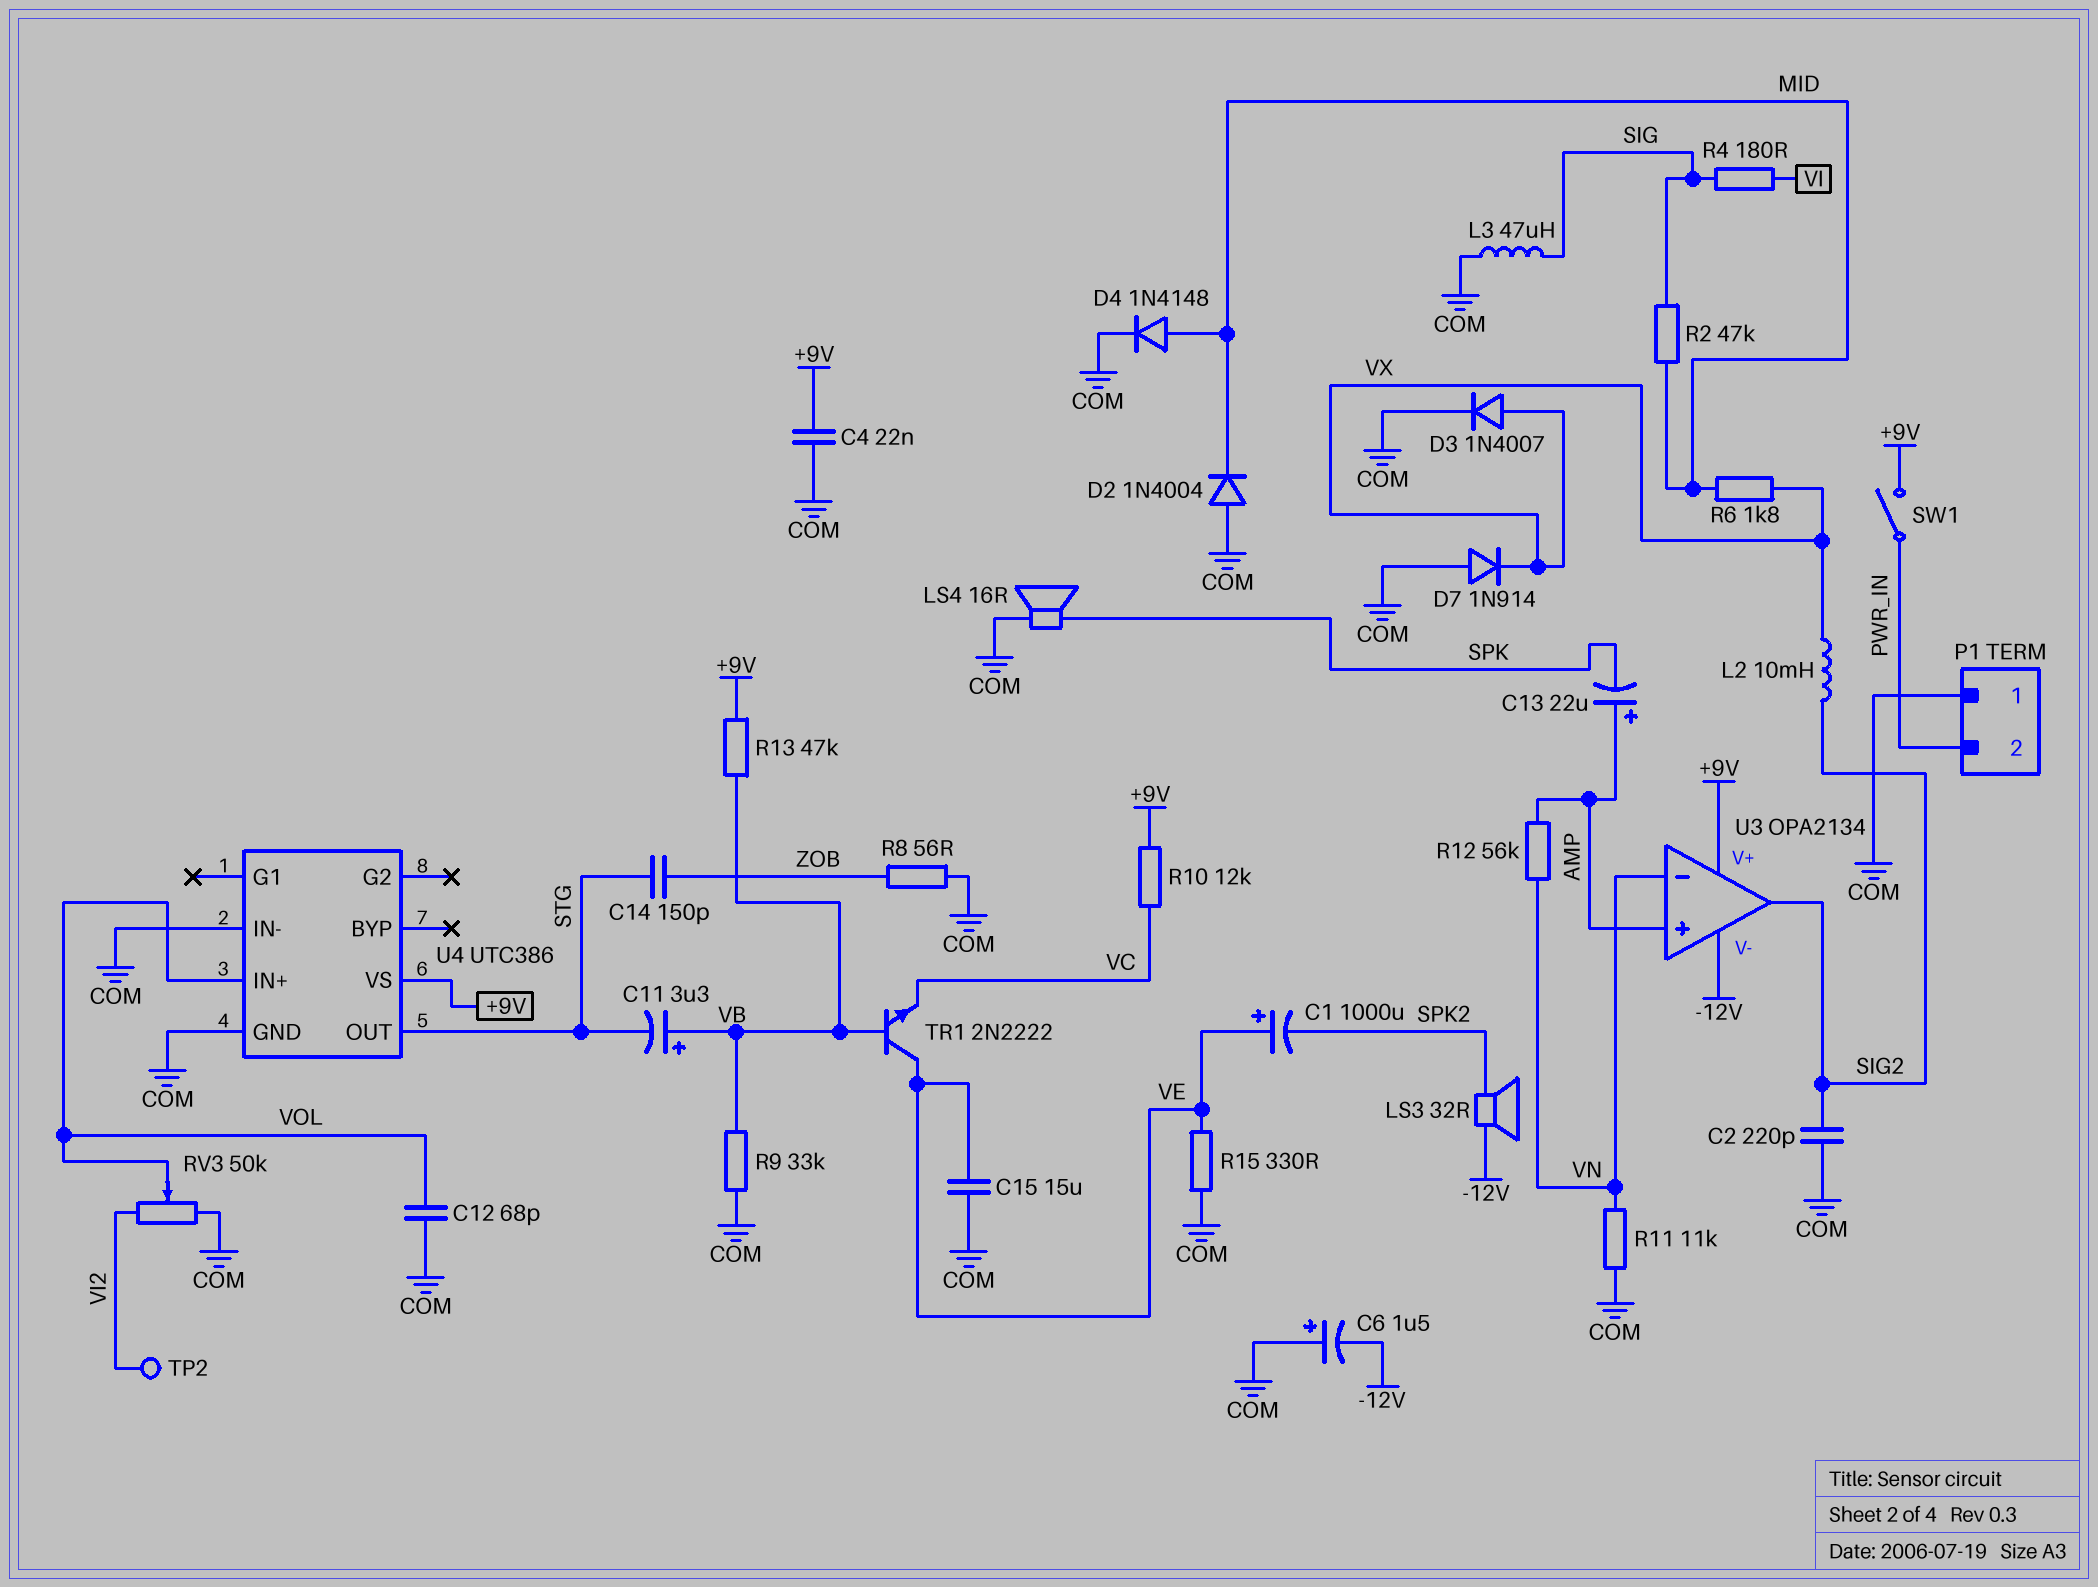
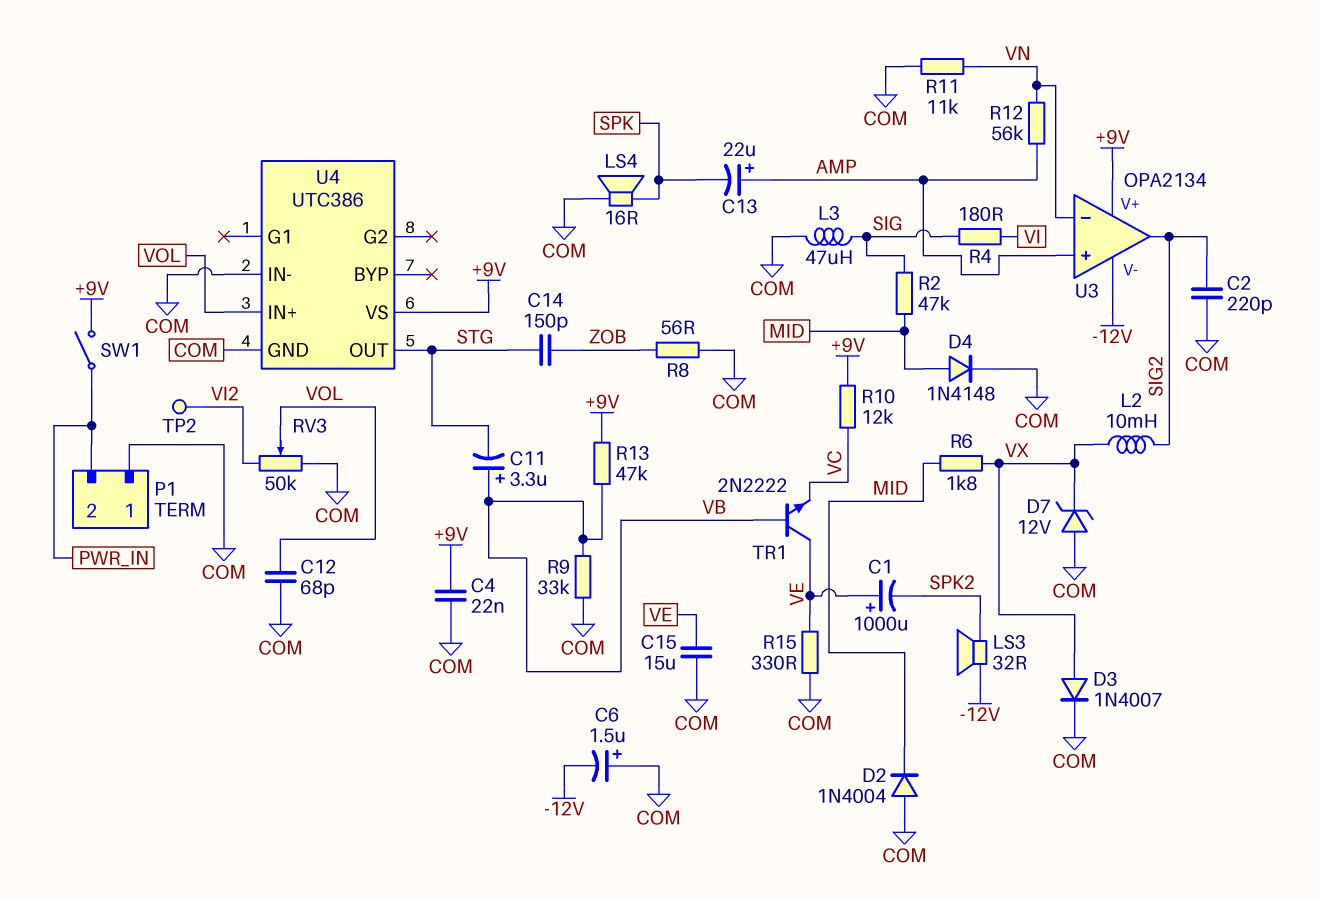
D7: diode 1N914 (A COM, K VX) -> zener 12V (A COM, K VX)

